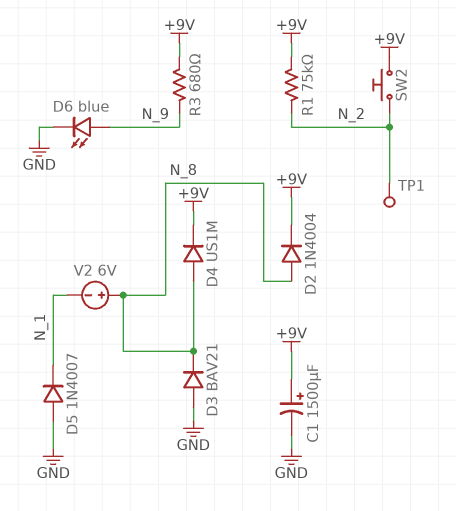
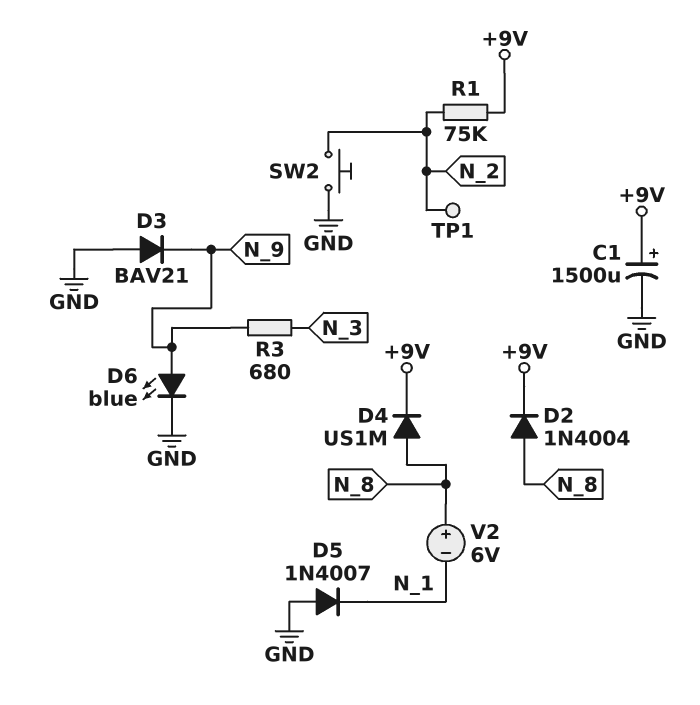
D3: diode BAV21 (A GND, K N_8) -> diode BAV21 (A GND, K N_9)
R3: 680 (+9V, N_9) -> 680 (N_3, N_9)
SW2: button (+9V, N_2) -> button (GND, N_2)

